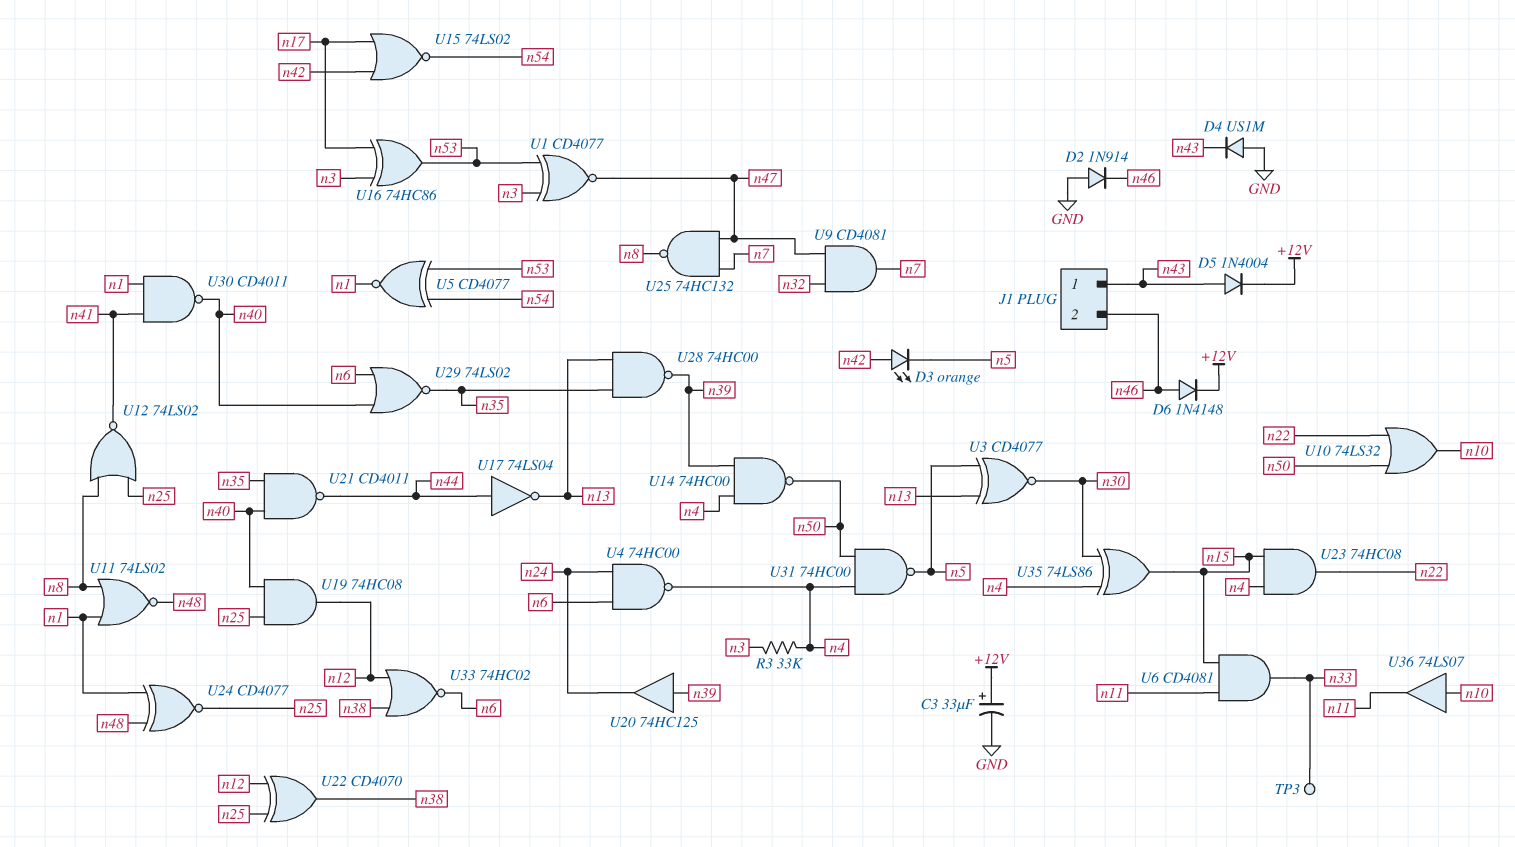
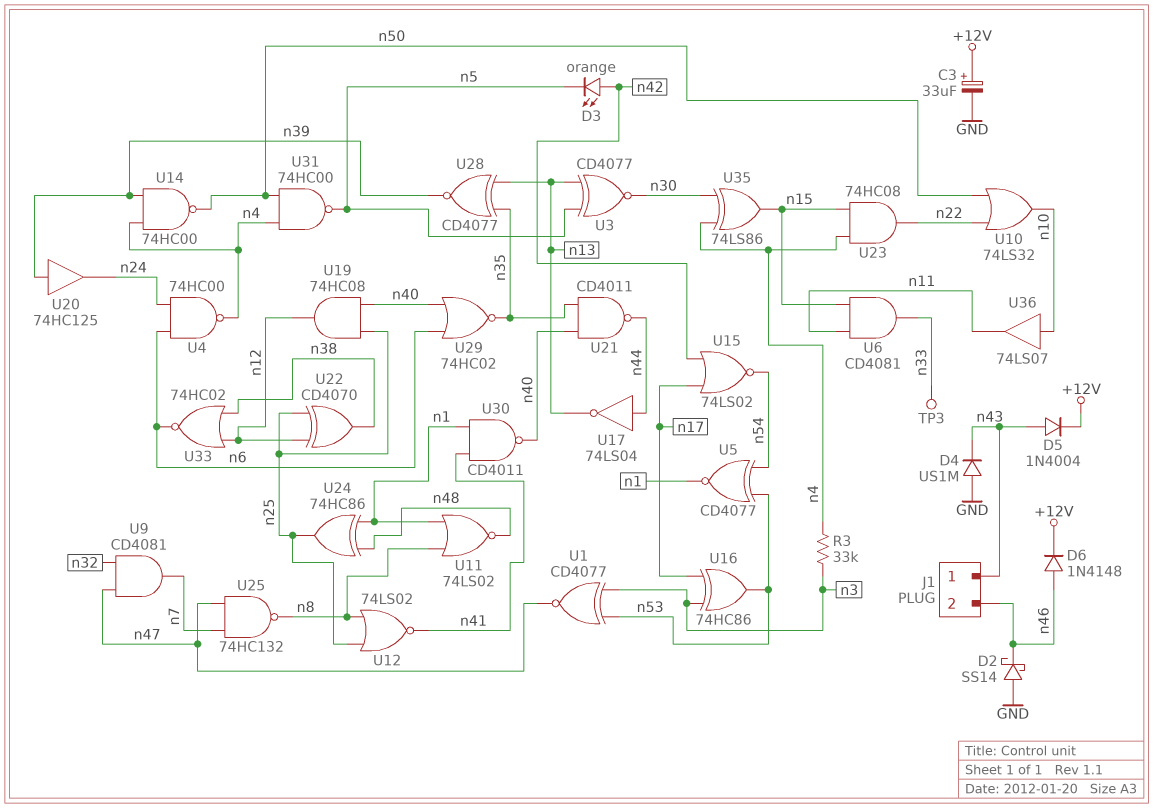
D2: diode 1N914 (A GND, K n46) -> schottky SS14 (A GND, K n46)
U24: XNOR CD4077 (in n1, in n48, out n25) -> XOR 74HC86 (in n1, in n48, out n25)
U28: NAND 74HC00 (in n13, in n35, out n39) -> XNOR CD4077 (in n13, in n35, out n39)
U29: NOR 74LS02 (in n6, in n40, out n35) -> NOR 74HC02 (in n6, in n40, out n35)

